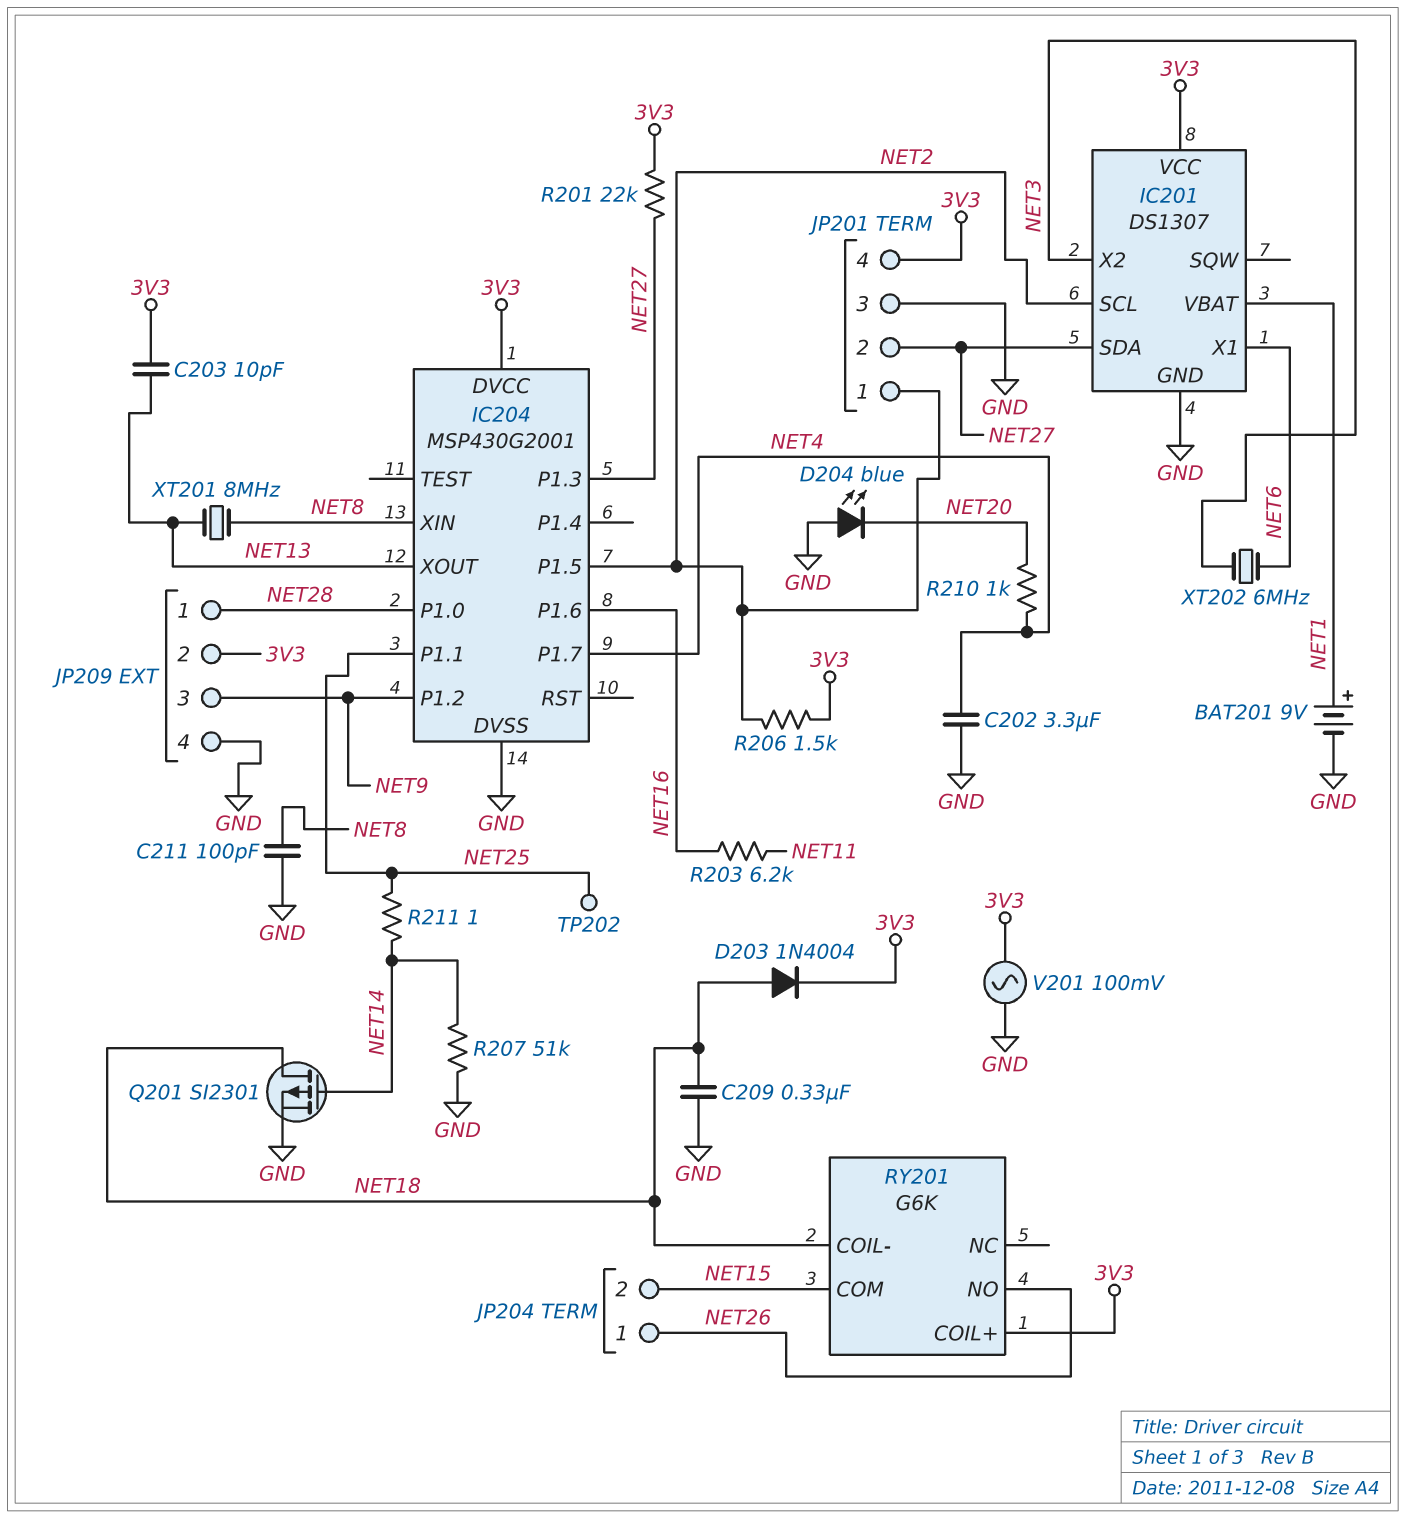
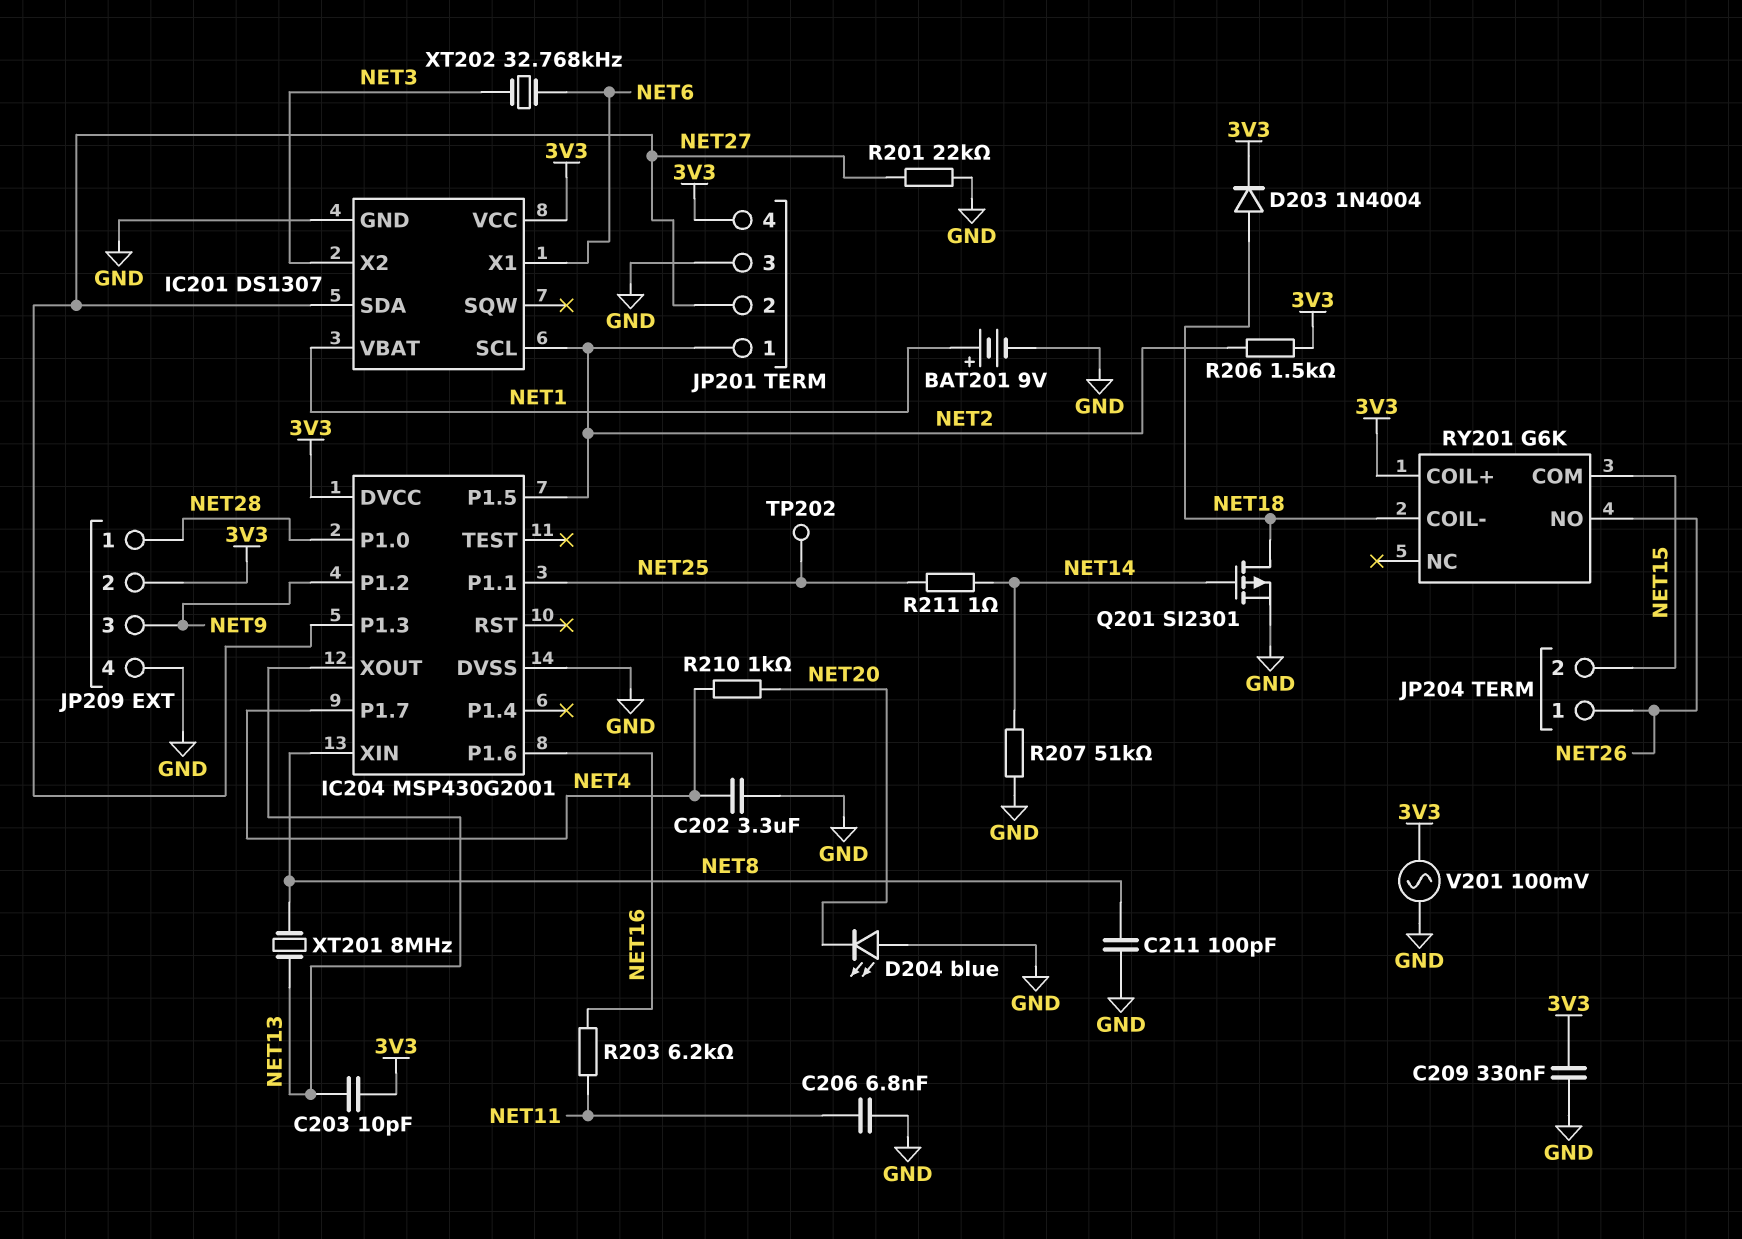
C206: none -> 6.8nF (GND, NET11)
C209: 330nF (GND, NET18) -> 330nF (3V3, GND)
R201: 22k (3V3, NET27) -> 22k (GND, NET27)
XT202: 6MHz (NET3, NET6) -> 32.768kHz (NET3, NET6)

